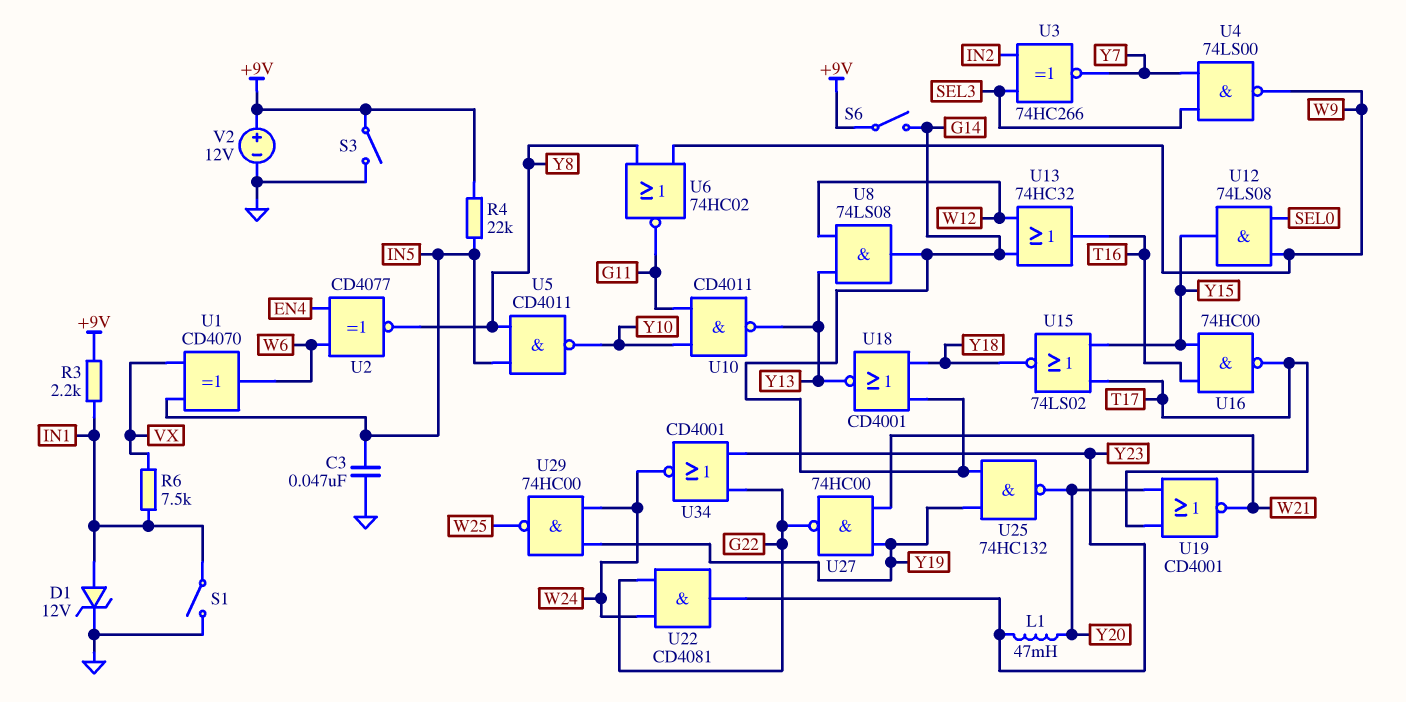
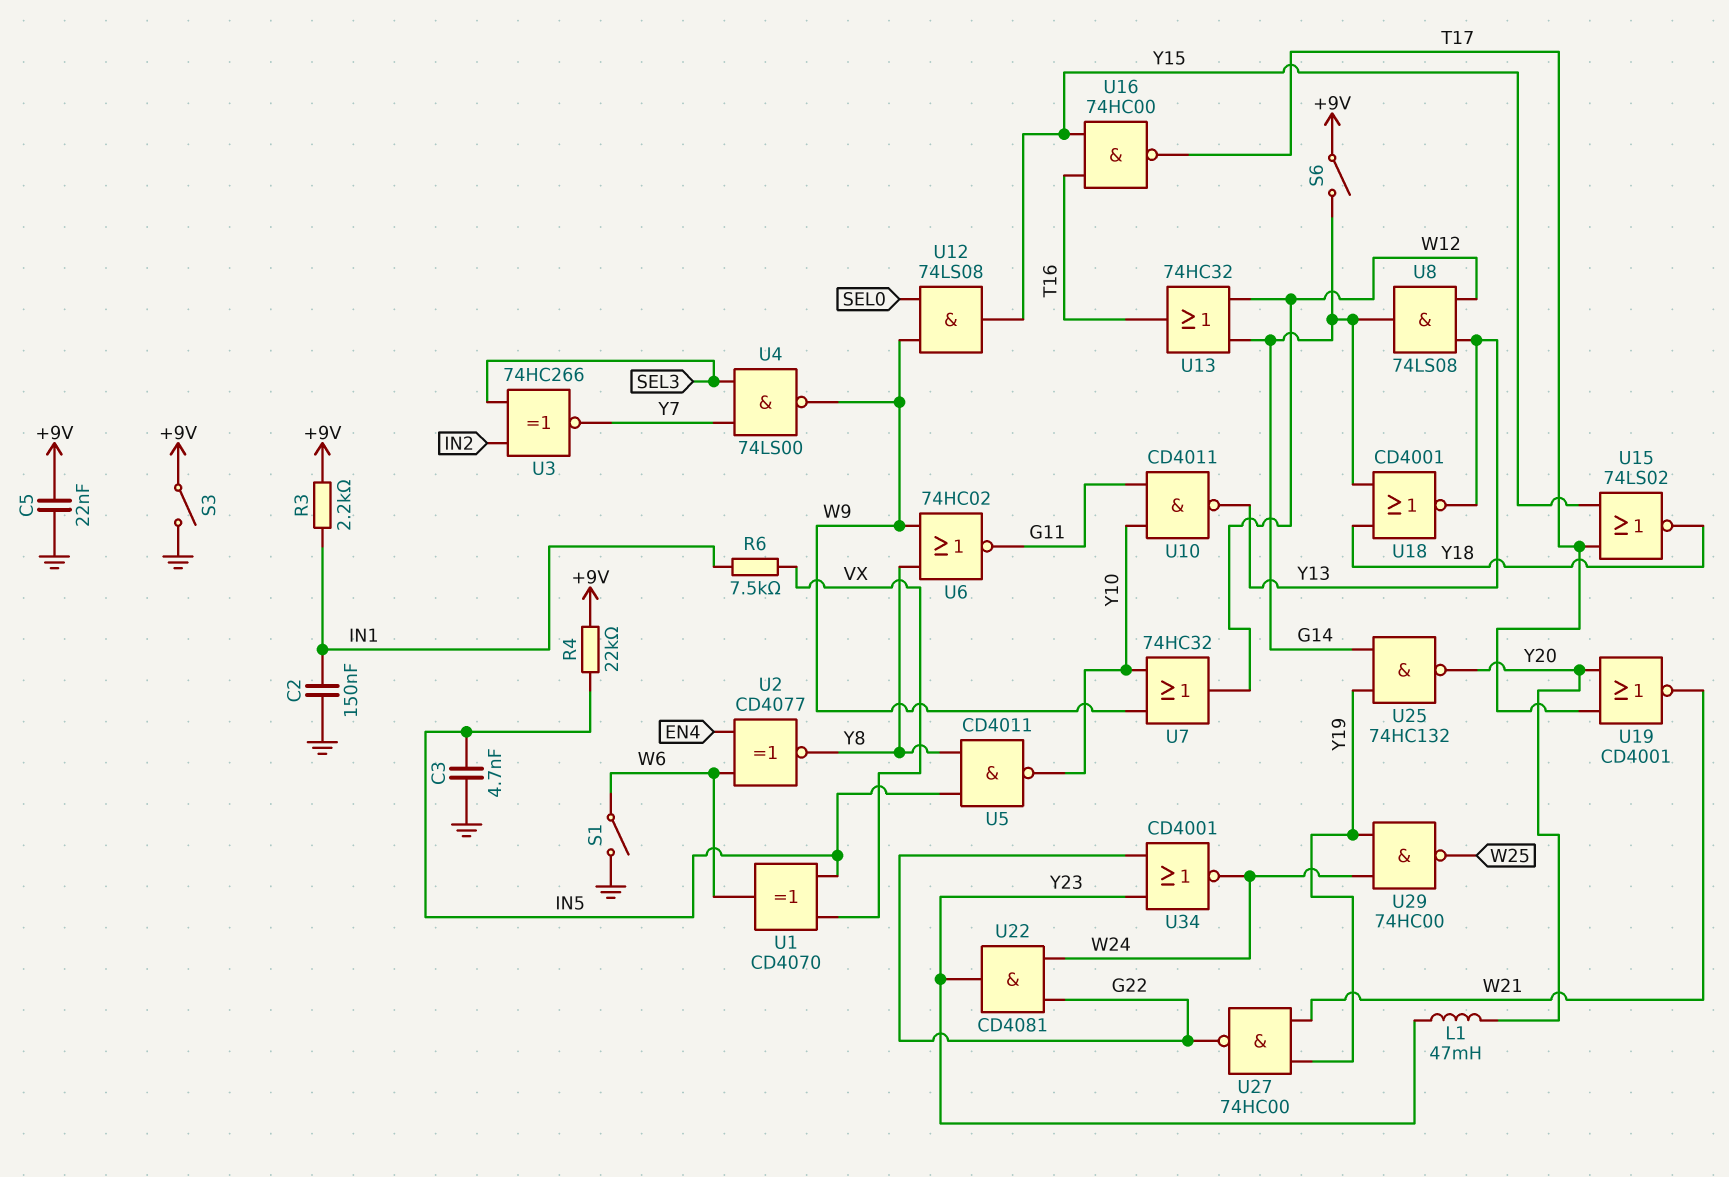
C2: none -> 150nF (GND, IN1)
C3: 47nF (GND, IN5) -> 4.7nF (GND, IN5)
C5: none -> 22nF (+9V, GND)
D1: zener 12V (A IN1, K GND) -> none
S1: switch (GND, IN1) -> switch (GND, W6)
U7: none -> OR 74HC32 (in W9, in Y10, out W12)
V2: 12V (plus +9V, minus GND) -> none

